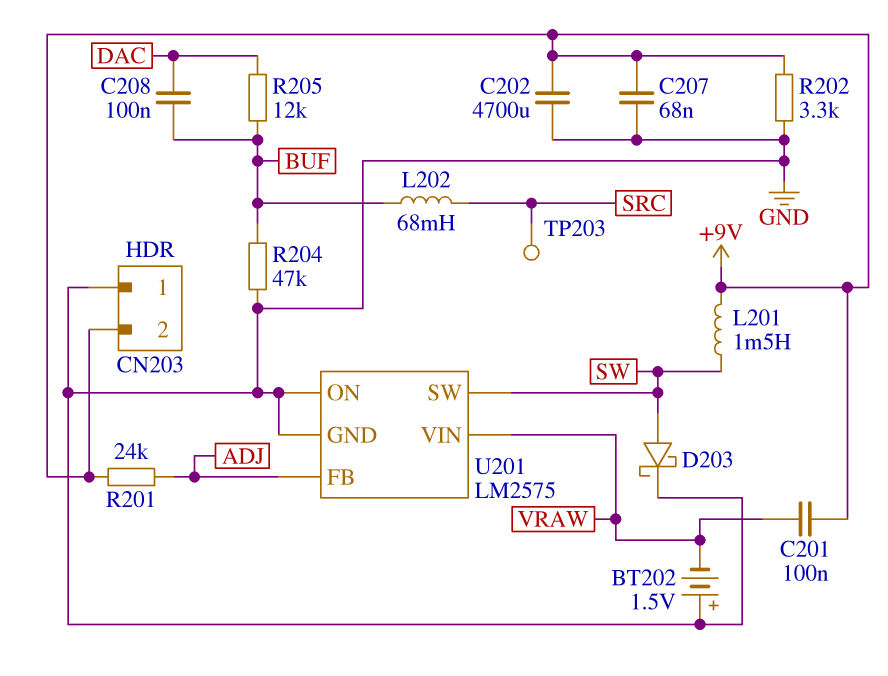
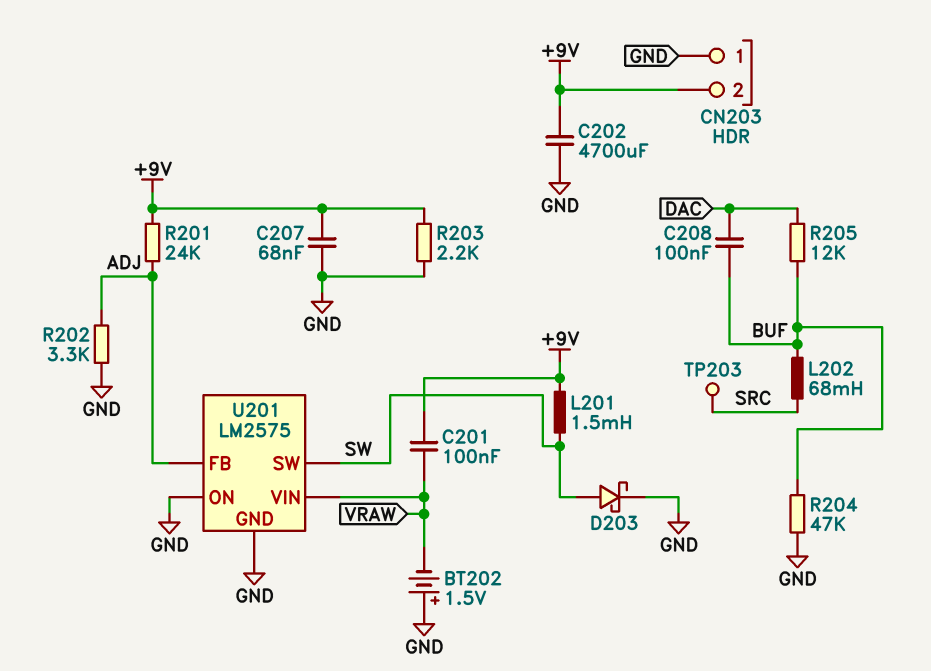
R202: 3.3k (+9V, GND) -> 3.3k (ADJ, GND)
R203: none -> 2.2k (+9V, GND)

